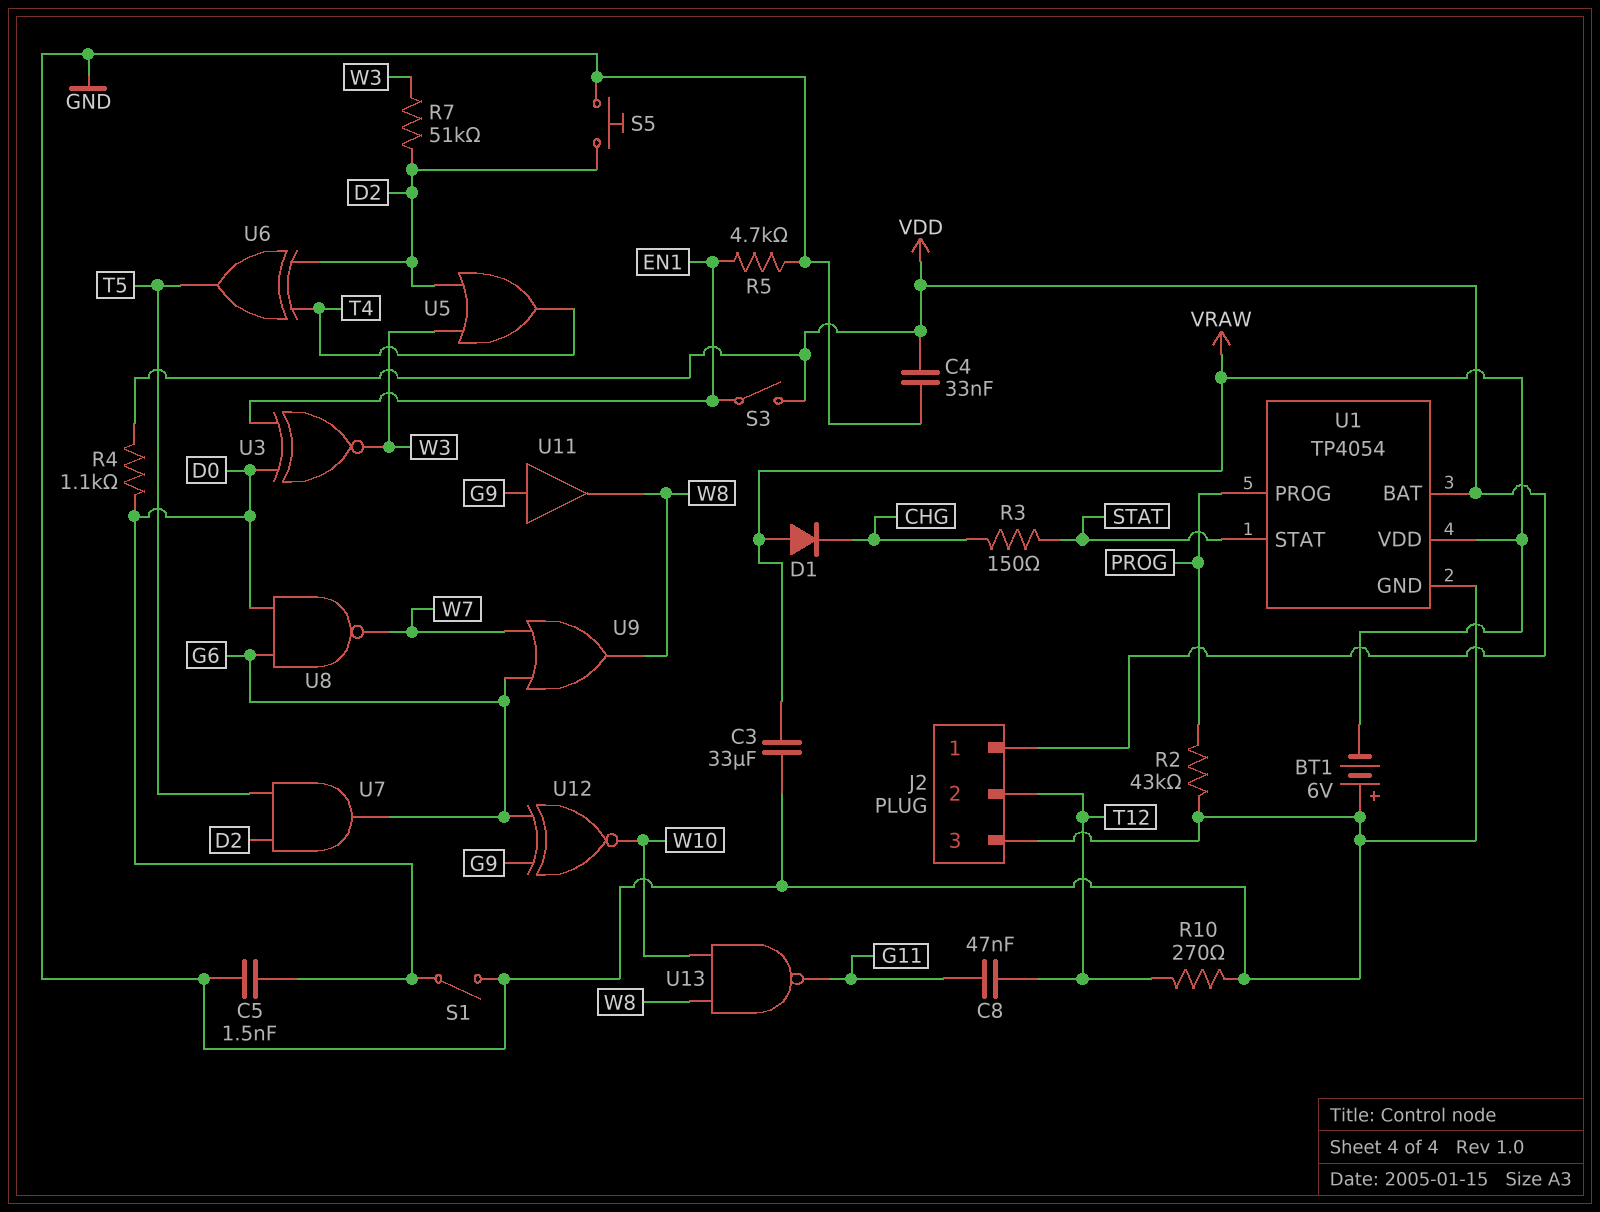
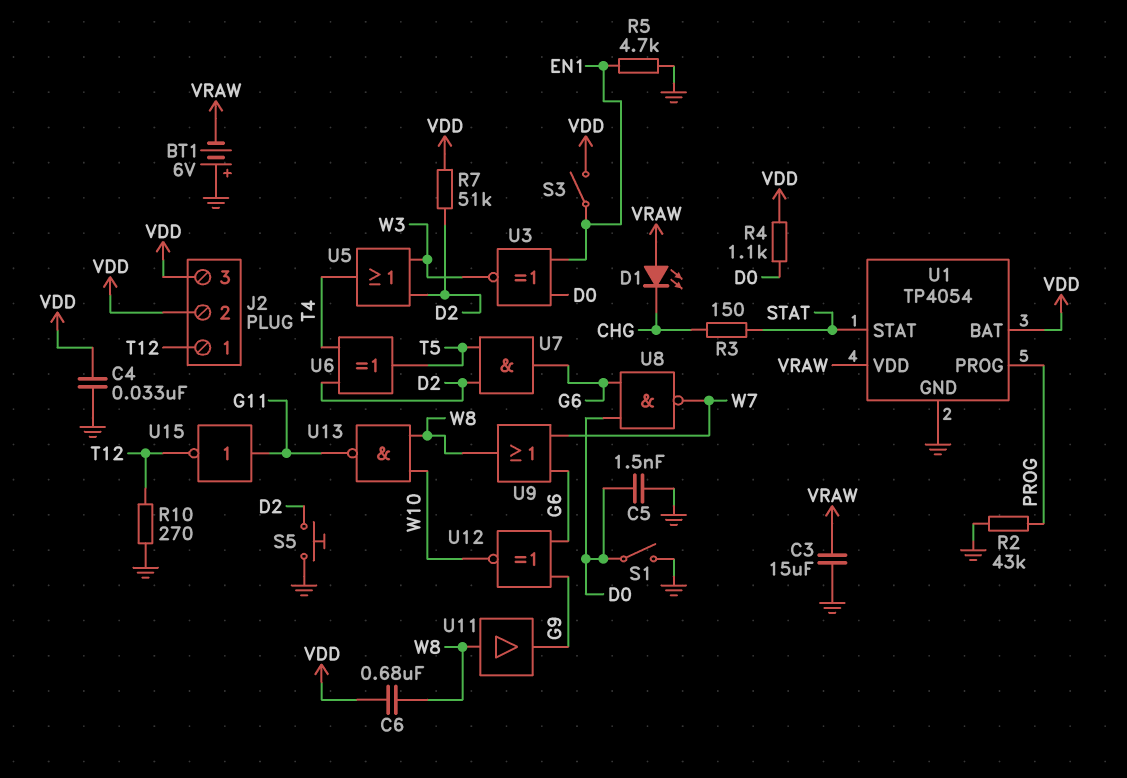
C3: 33uF (GND, VRAW) -> 15uF (GND, VRAW)
C6: none -> 680nF (VDD, W8)
C8: 47nF (G11, T12) -> none
D1: diode (A VRAW, K CHG) -> LED (A VRAW, K CHG)
J2 pin 1: VDD -> T12
J2 pin 2: T12 -> VDD
J2 pin 3: GND -> VDD
R7: 51k (D2, W3) -> 51k (D2, VDD)
U11: buffer (in G9, out W8) -> buffer (in W8, out G9)
U15: none -> NOT (in G11, out T12)

